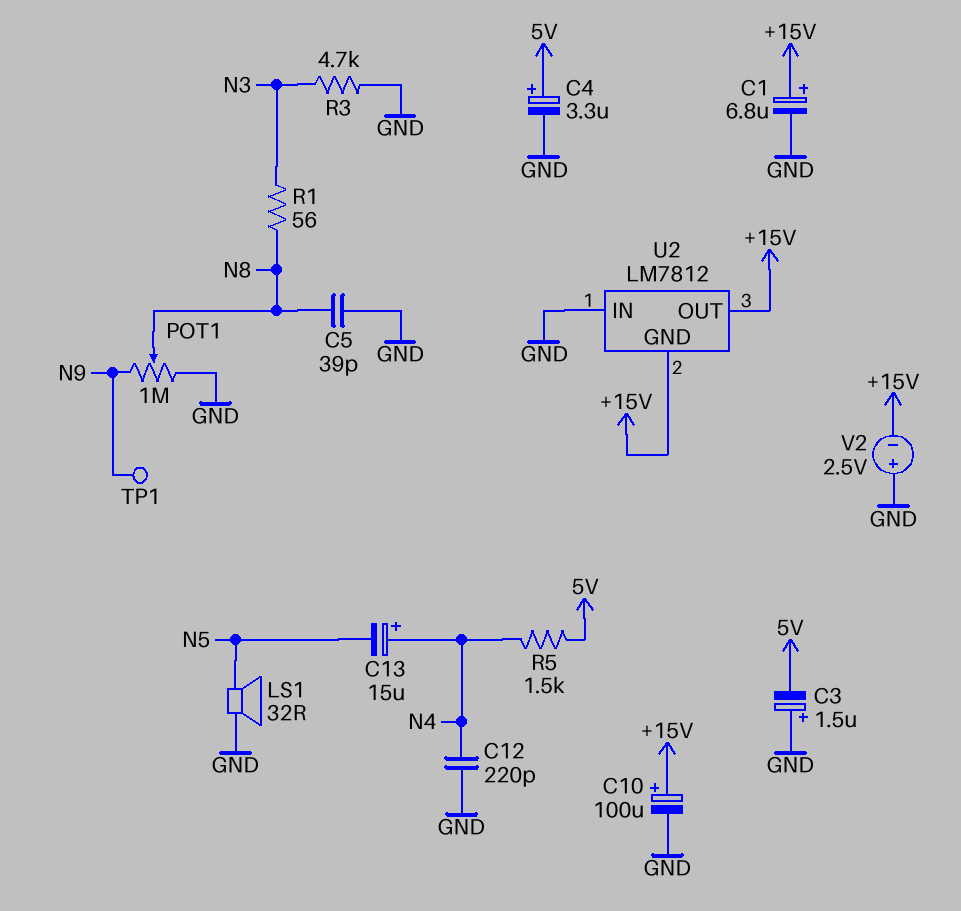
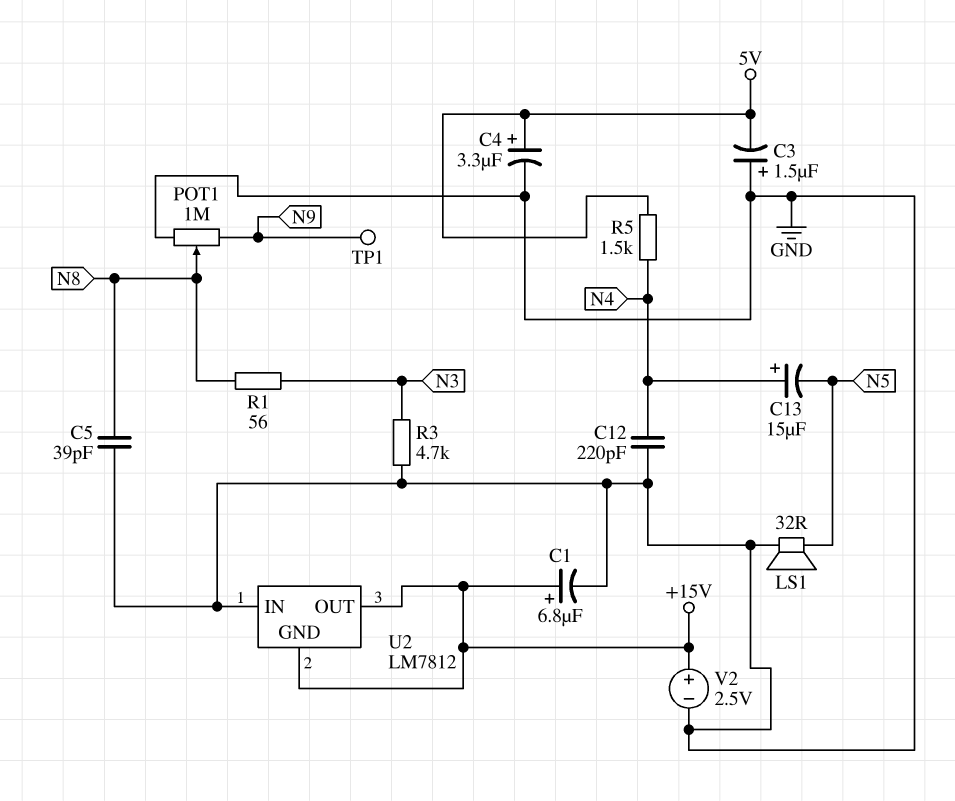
C10: 100uF (plus +15V, minus GND) -> none
V2: 2.5V (plus GND, minus +15V) -> 2.5V (plus +15V, minus GND)

